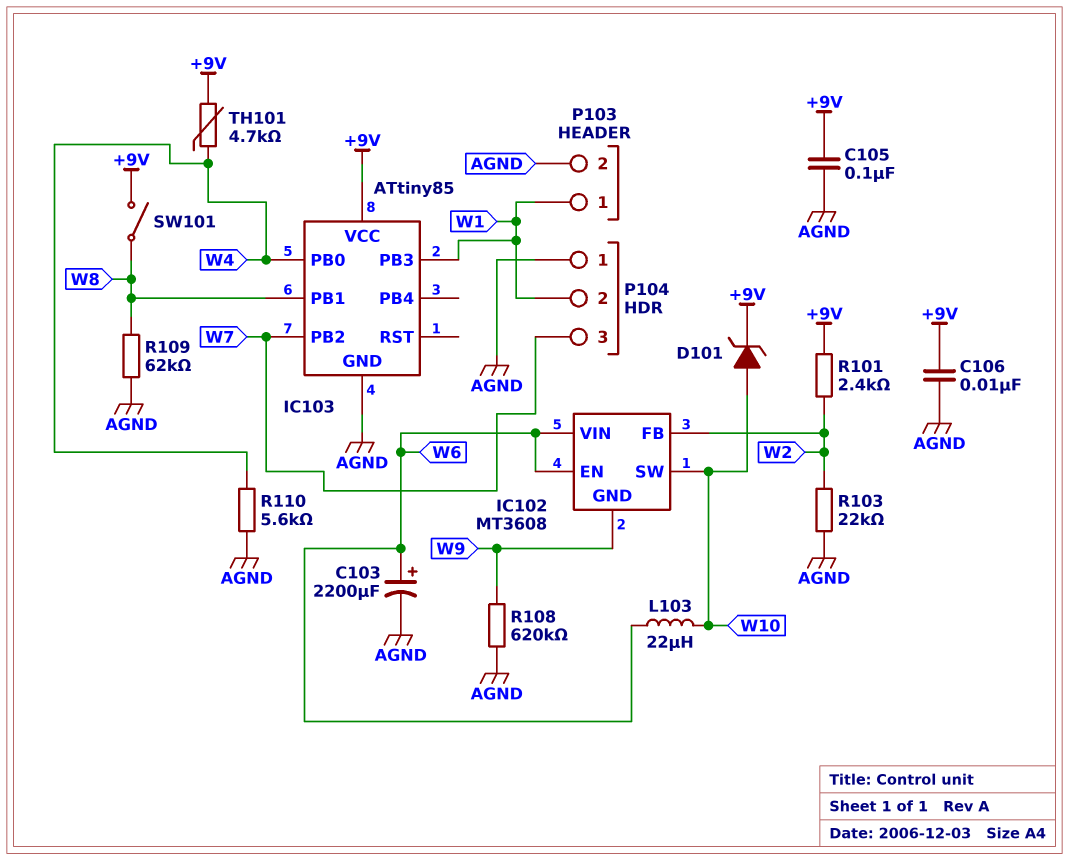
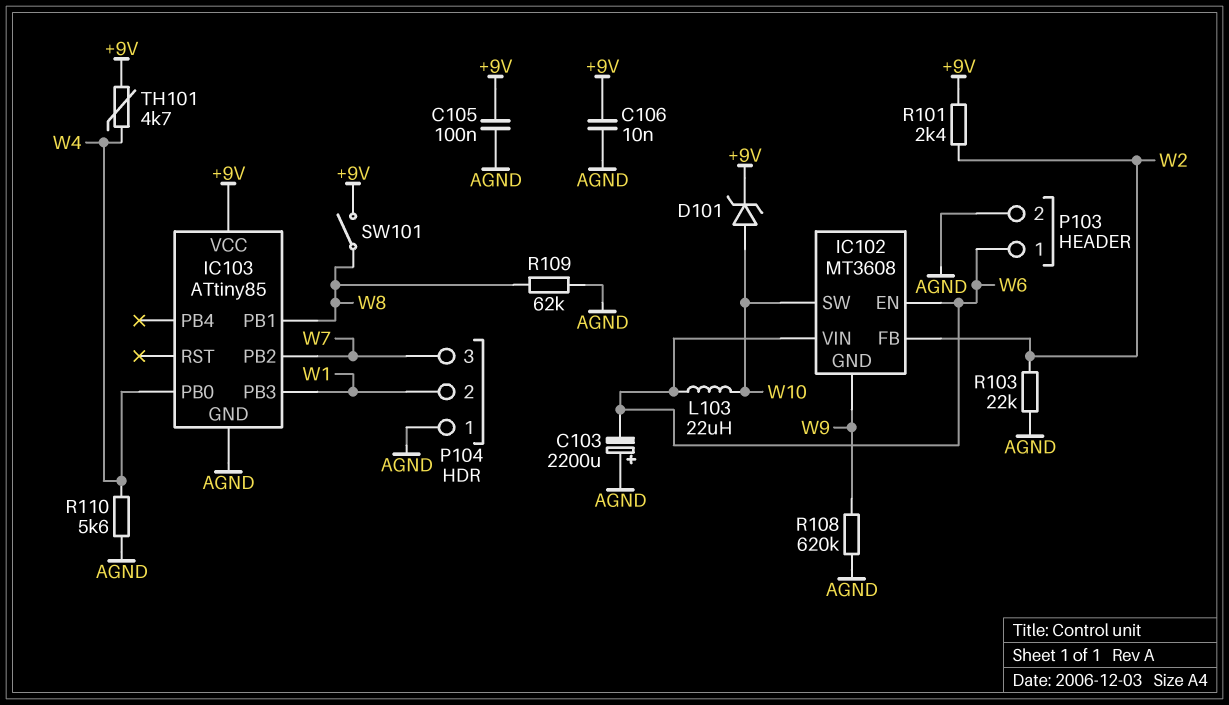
C103: 2200uF (plus W6, minus AGND) -> 2200uF (plus AGND, minus W6)
P103 pin 1: W1 -> W6

